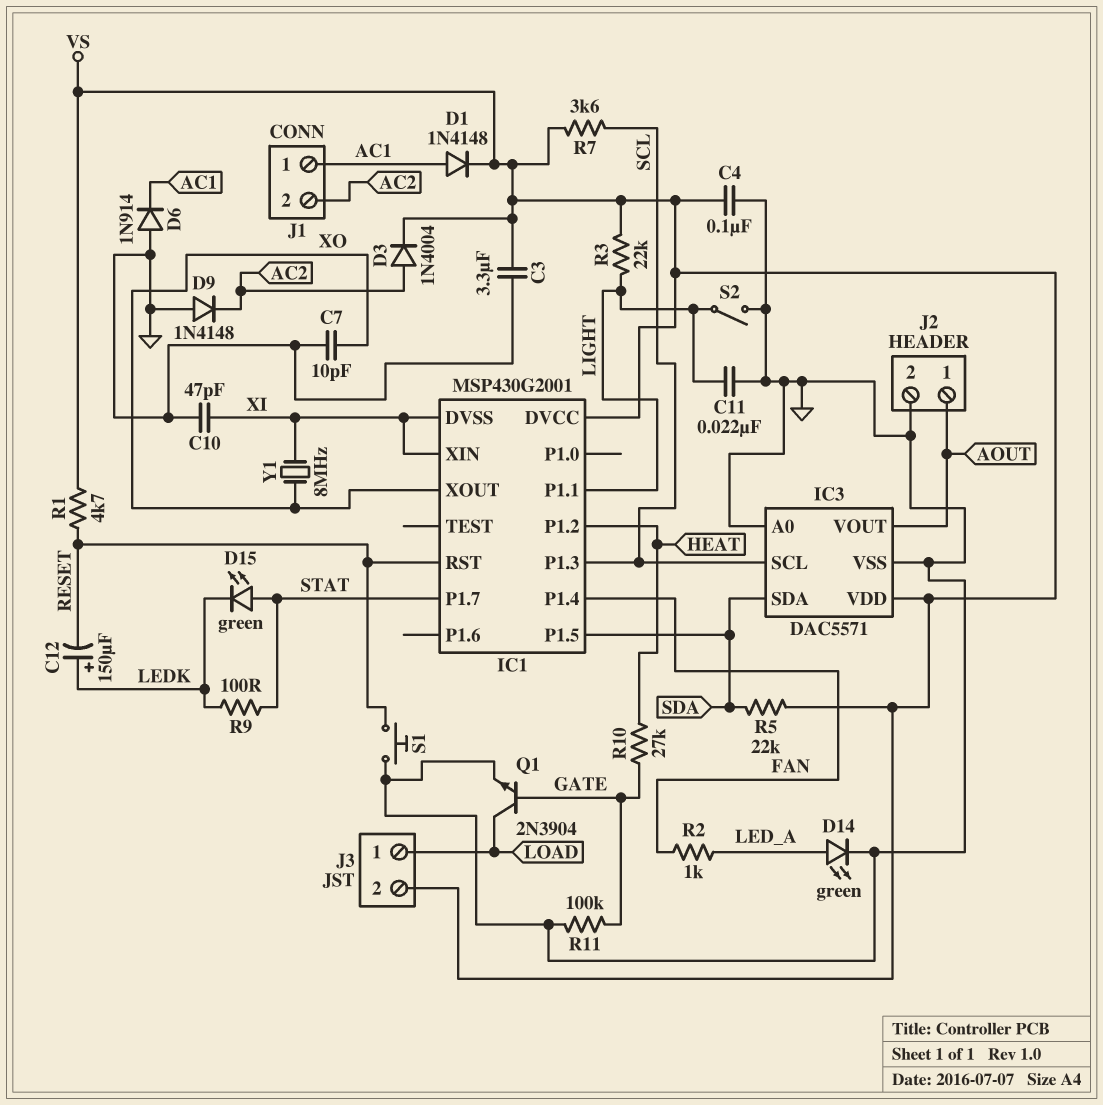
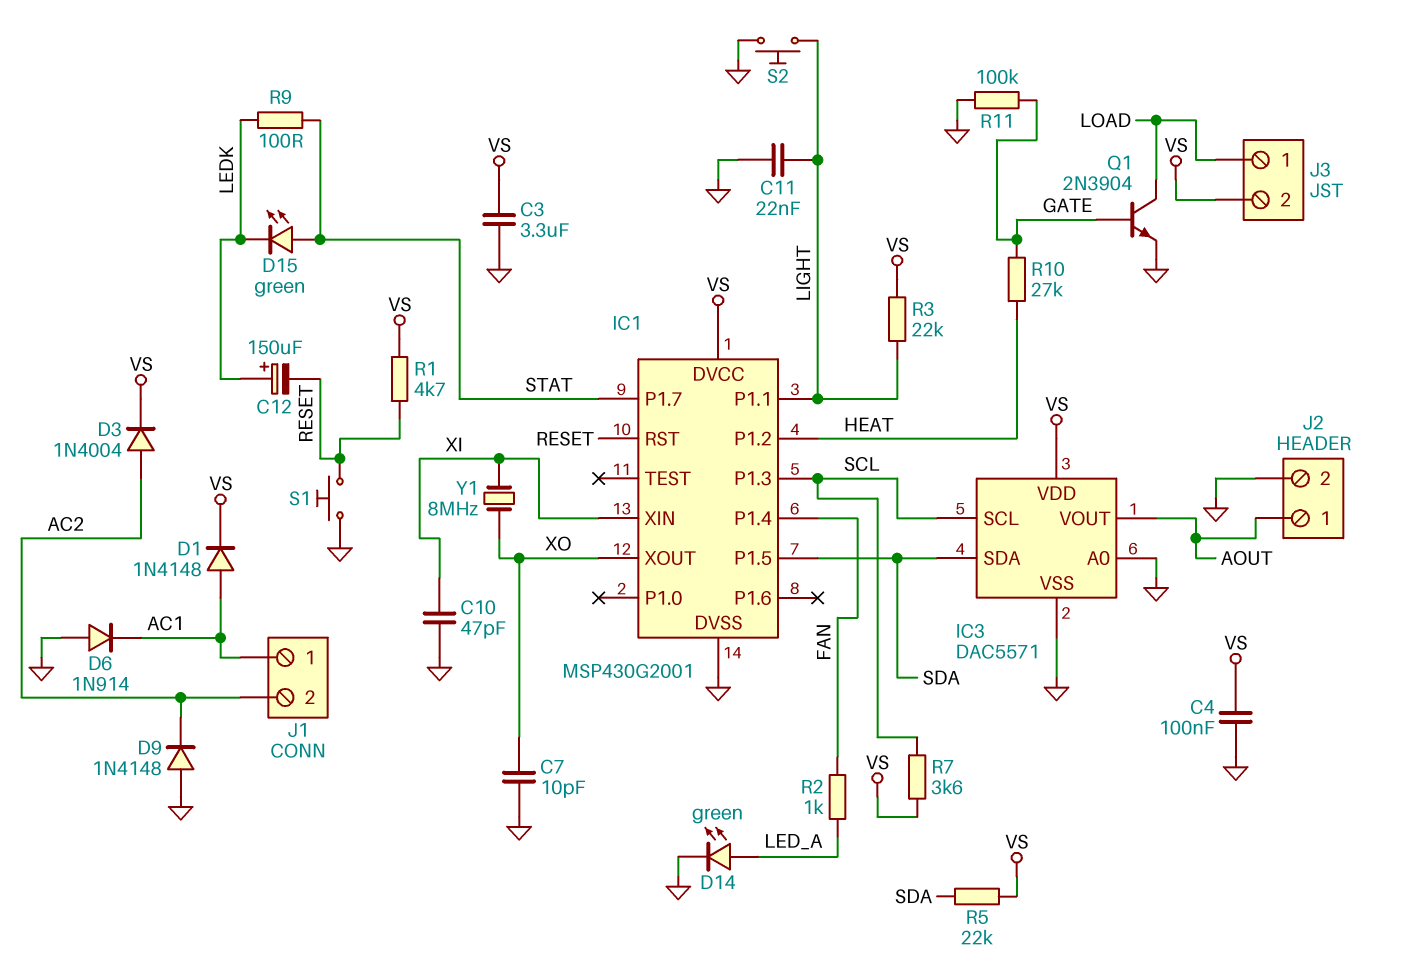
IC1 pin DVSS: XI -> GND
S2: switch (GND, LIGHT) -> button (GND, LIGHT)

